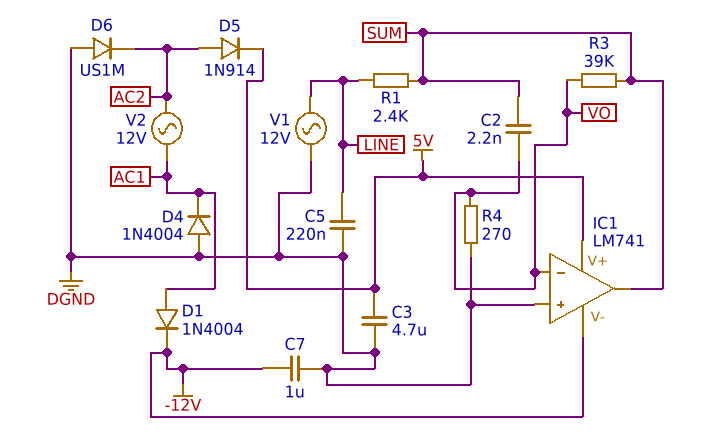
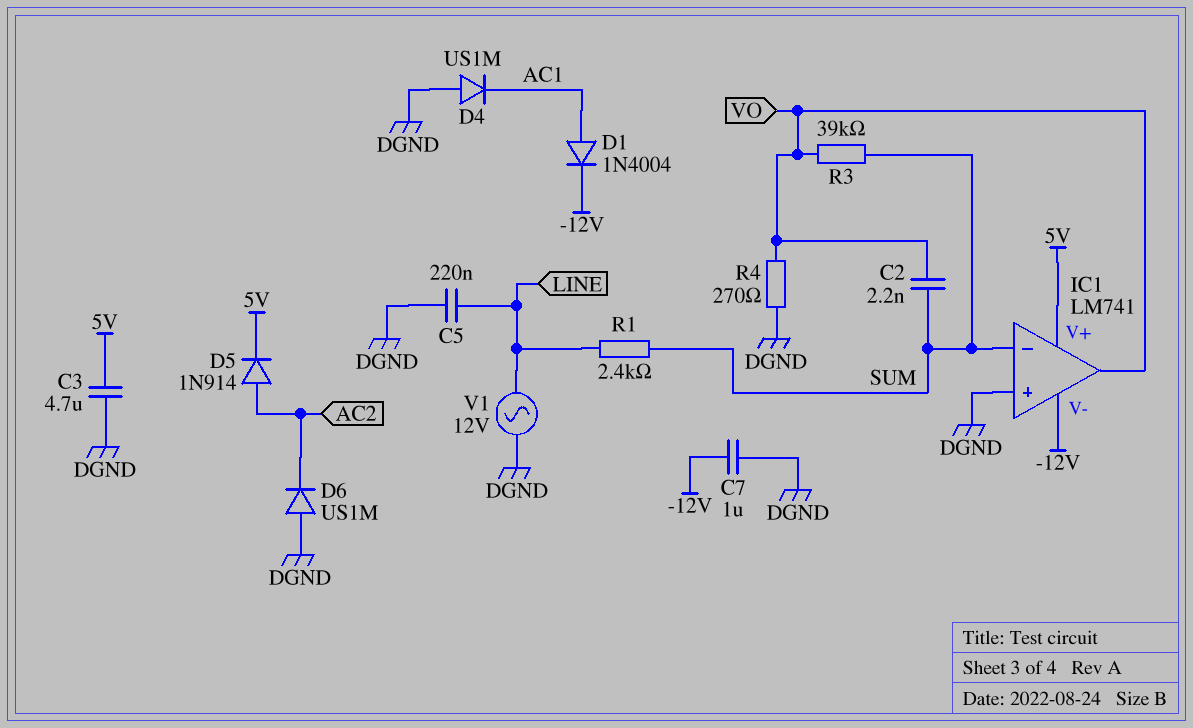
D4: diode 1N4004 (A DGND, K AC1) -> diode US1M (A DGND, K AC1)
IC1 pin in-: VO -> SUM
IC1 pin out: SUM -> VO
V2: AC 12V (AC1, AC2) -> none

